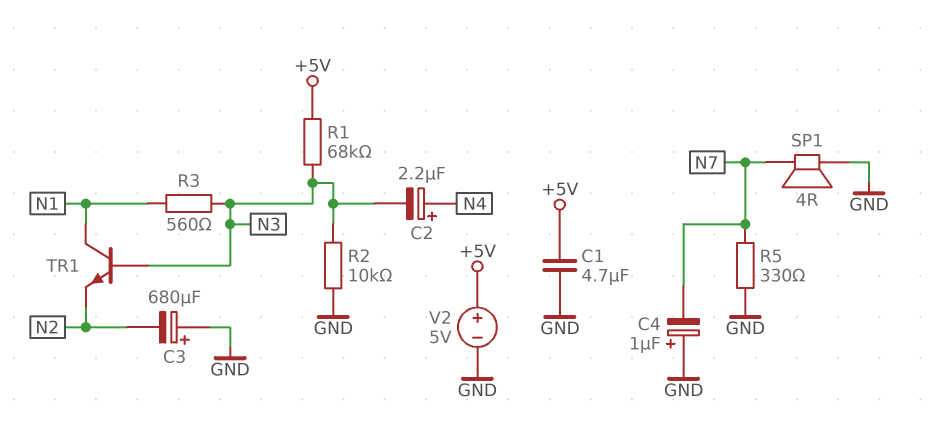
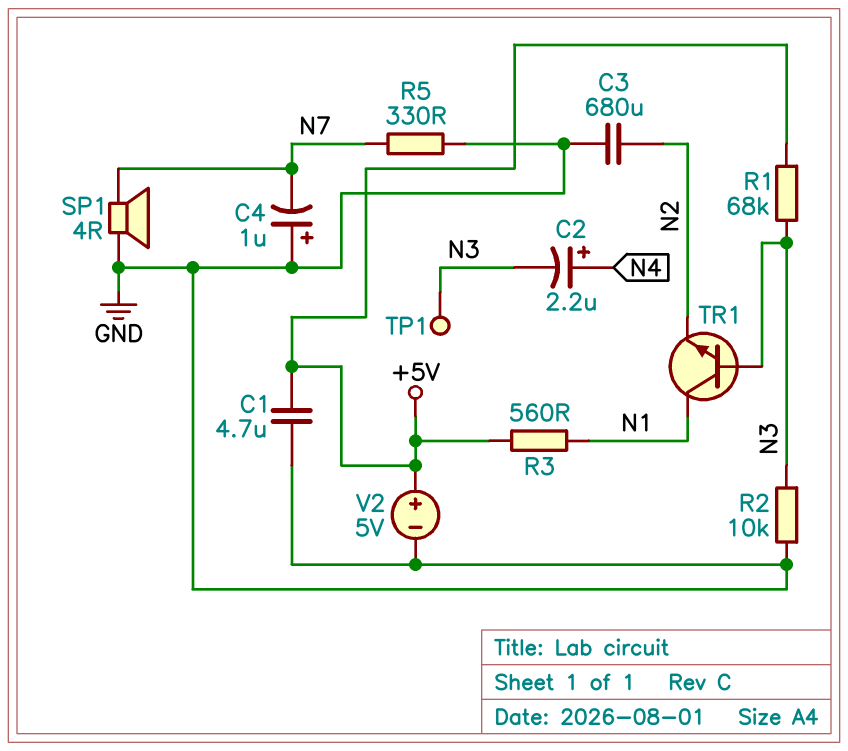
C3: 680uF (plus GND, minus N2) -> 680uF (GND, N2)
R3: 560 (N1, N3) -> 560 (+5V, N1)
TP1: none -> test point (N3)

